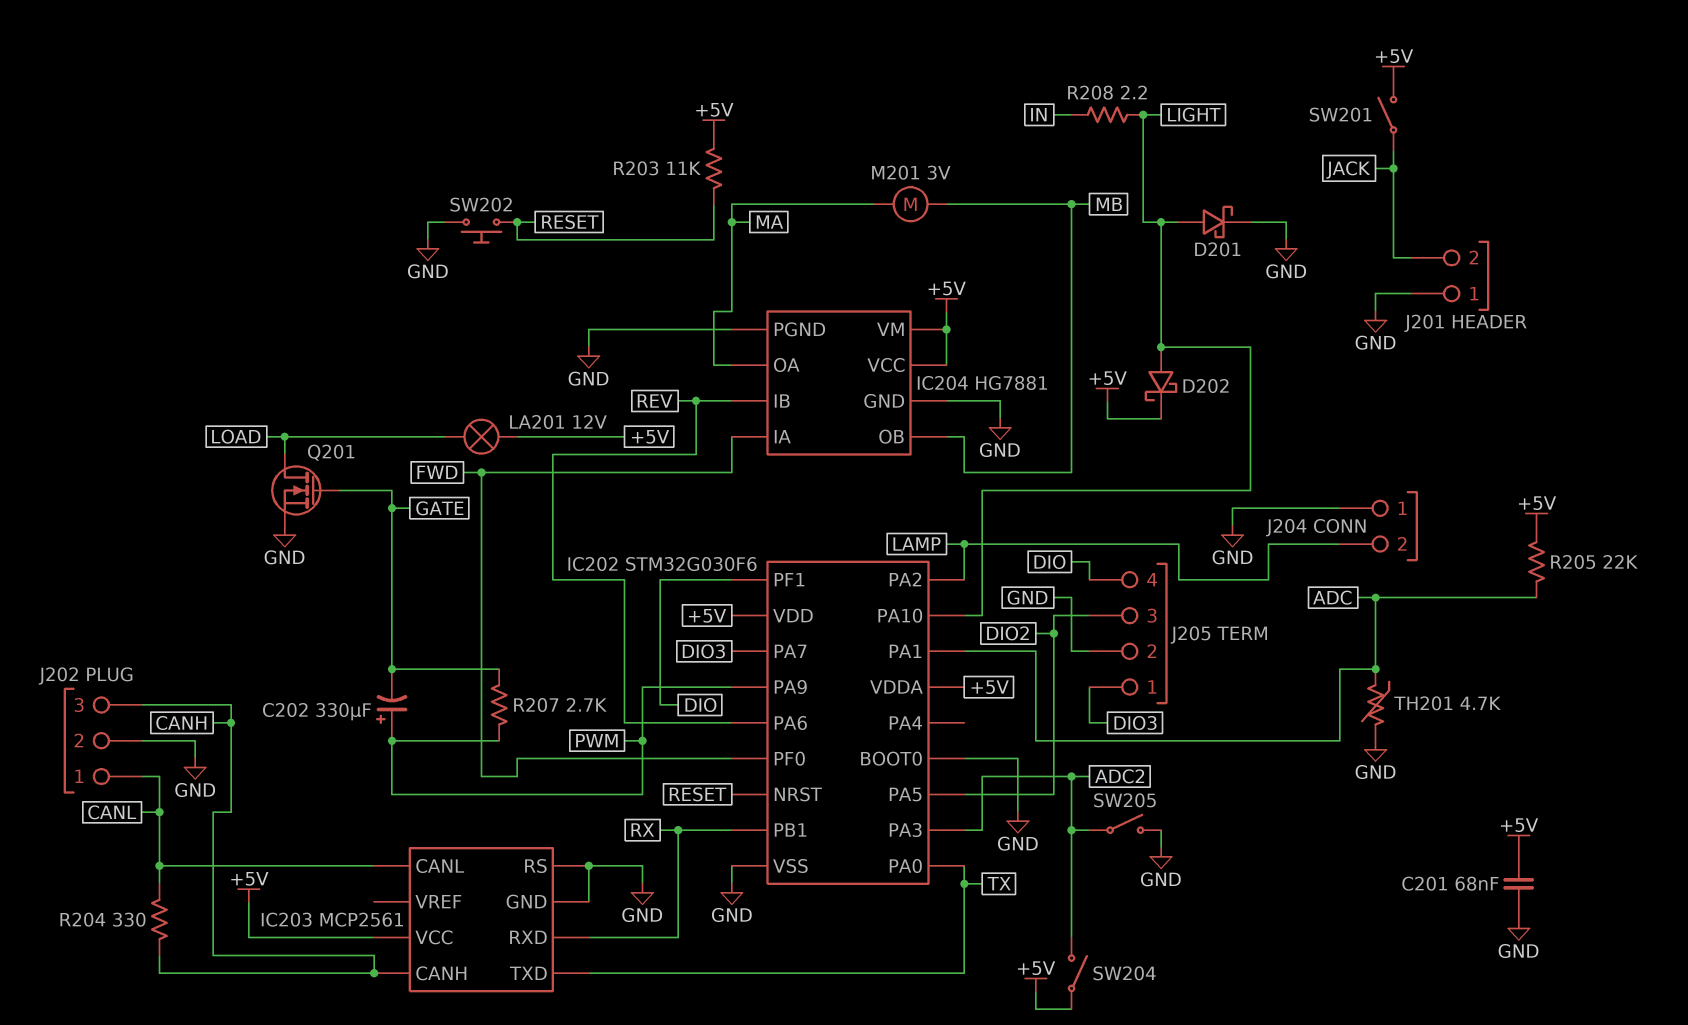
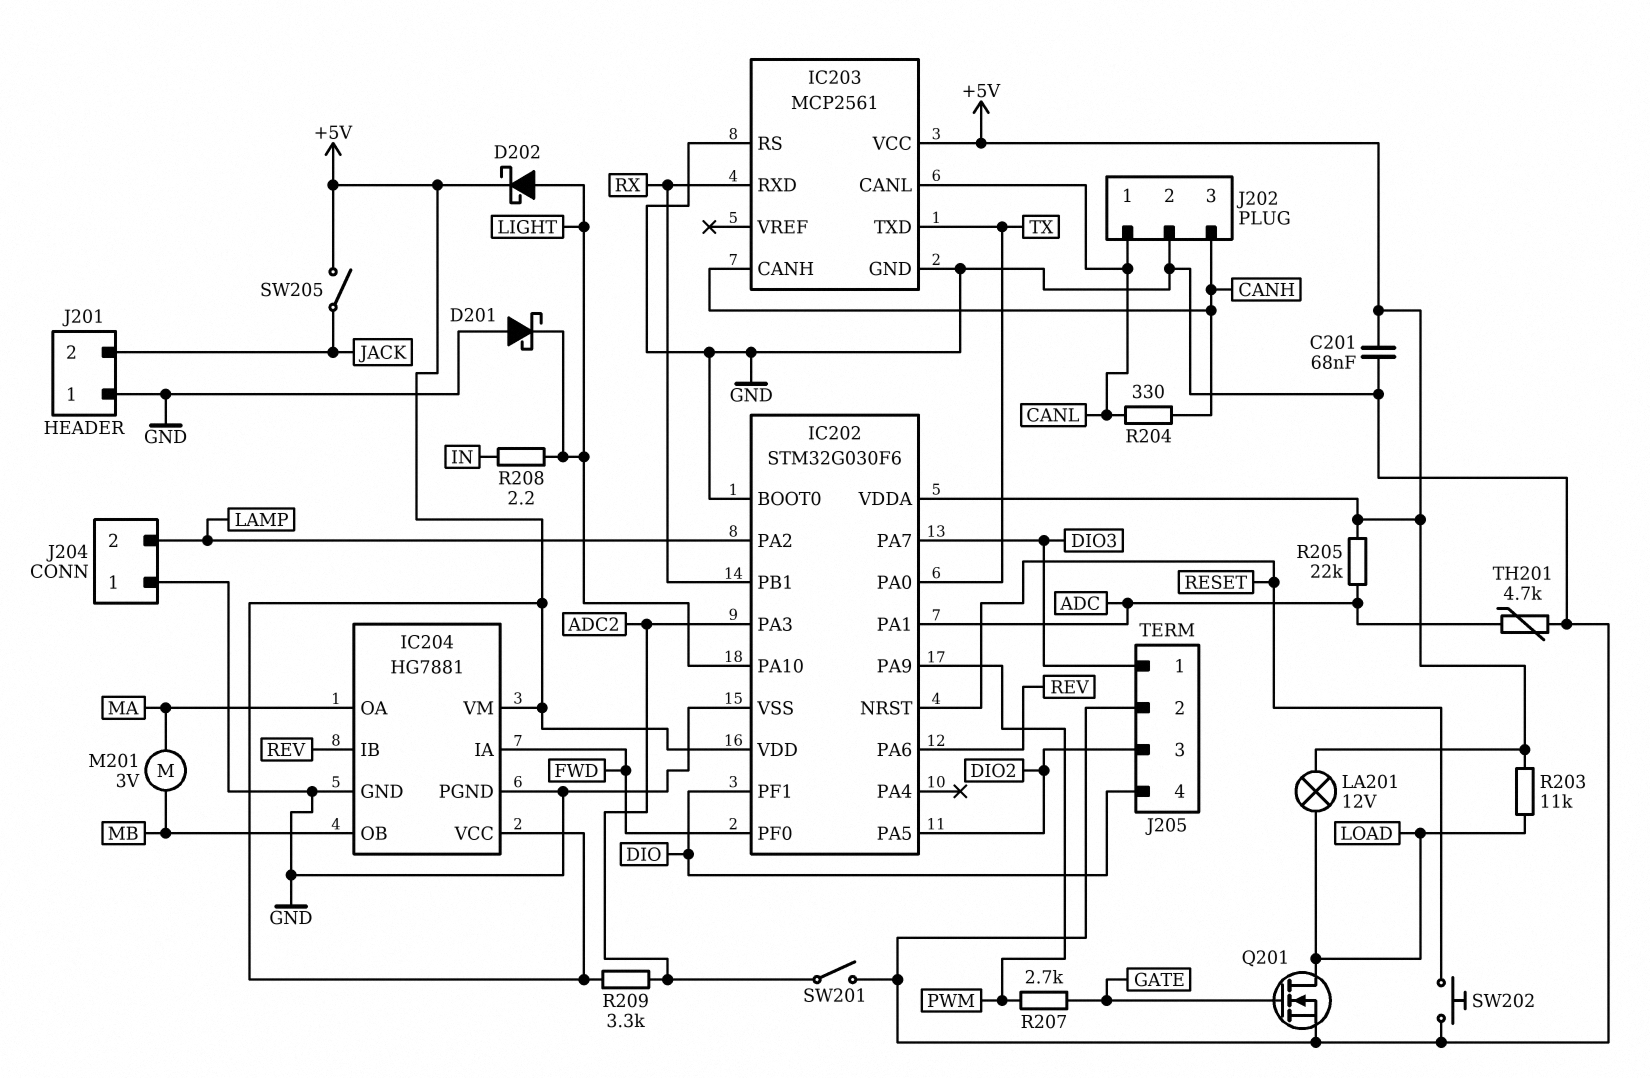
C202: 330uF (plus PWM, minus GATE) -> none
D201: schottky (A LIGHT, K GND) -> schottky (A GND, K LIGHT)
R203: 11k (+5V, RESET) -> 11k (+5V, LOAD)
R209: none -> 3.3k (+5V, ADC2)
SW201: switch (+5V, JACK) -> switch (ADC2, GND)
SW204: switch (+5V, ADC2) -> none
SW205: switch (ADC2, GND) -> switch (+5V, JACK)

